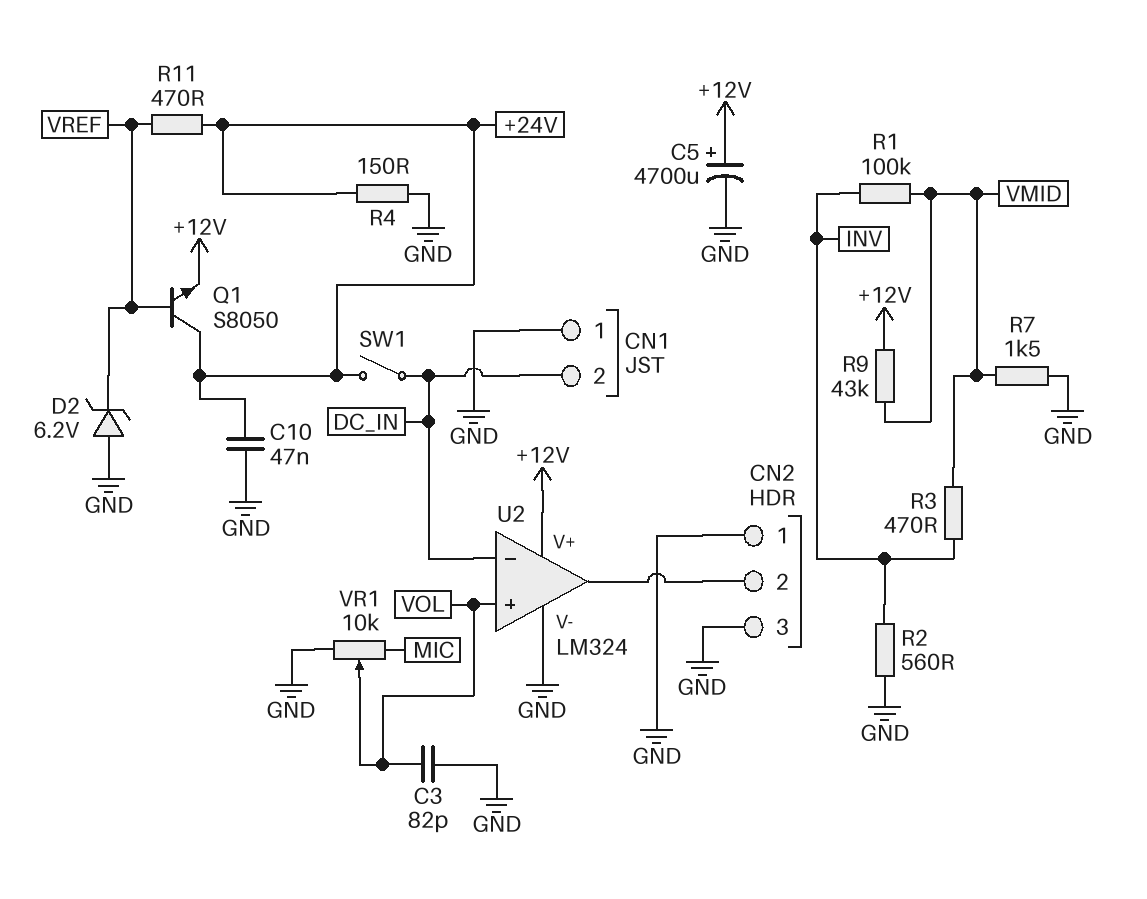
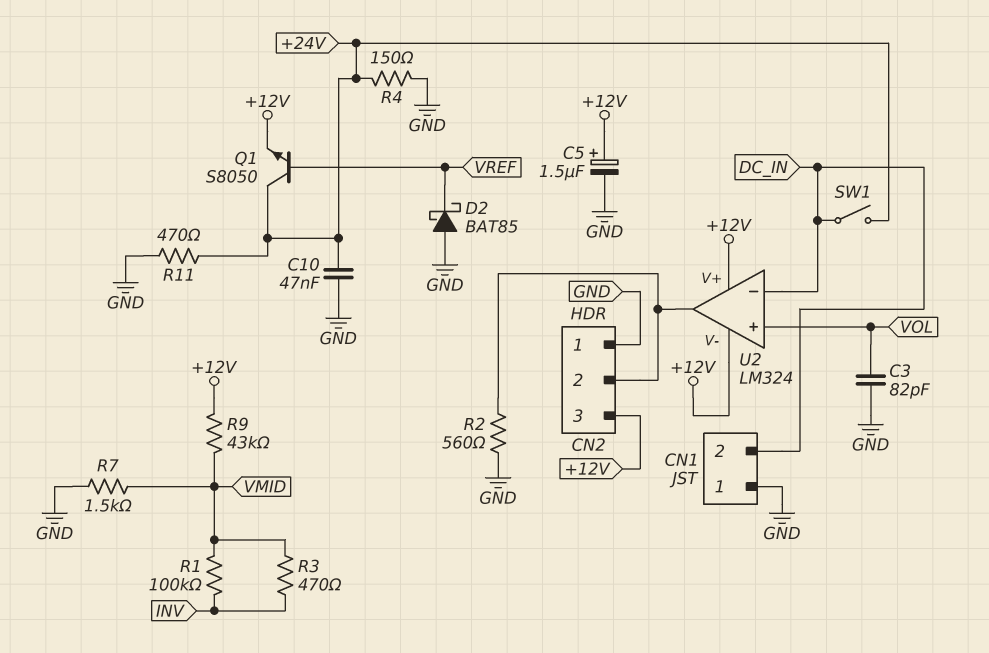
C5: 4700uF (plus +12V, minus GND) -> 1.5uF (plus +12V, minus GND)
CN2 pin 3: GND -> +12V
D2: zener 6.2V (A GND, K VREF) -> schottky BAT85 (A GND, K VREF)
R2: 560 (GND, INV) -> 560 (CN2/2, GND)
R11: 470 (+24V, VREF) -> 470 (+24V, GND)
U2 pin V-: GND -> +12V
VR1: 10k (GND, MIC, wiper VOL) -> none

